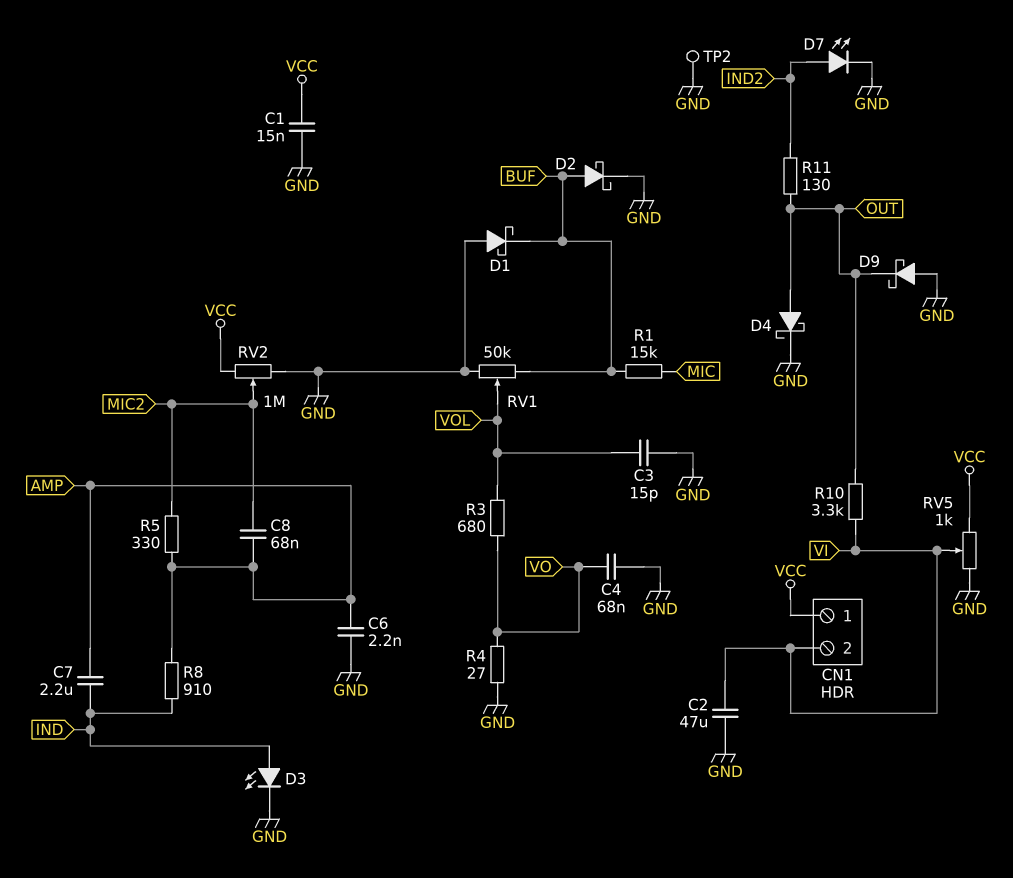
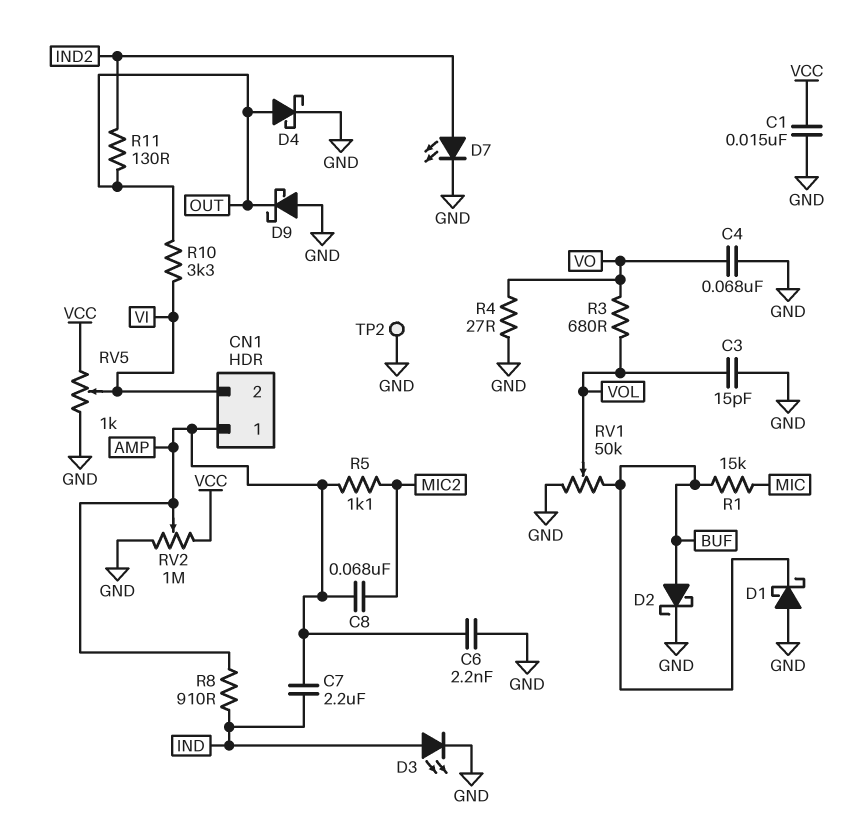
C2: 47uF (GND, VI) -> none
CN1 pin 1: VCC -> AMP
R5: 330 (AMP, MIC2) -> 1.1k (AMP, MIC2)
RV2: 1M (GND, VCC, wiper MIC2) -> 1M (GND, VCC, wiper AMP)

